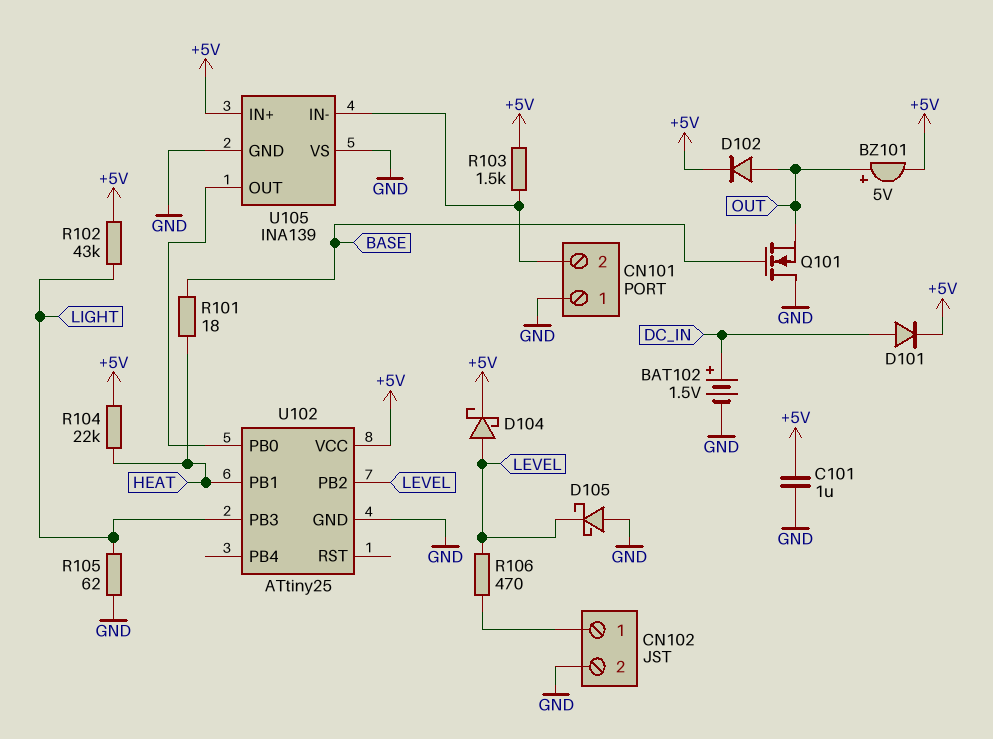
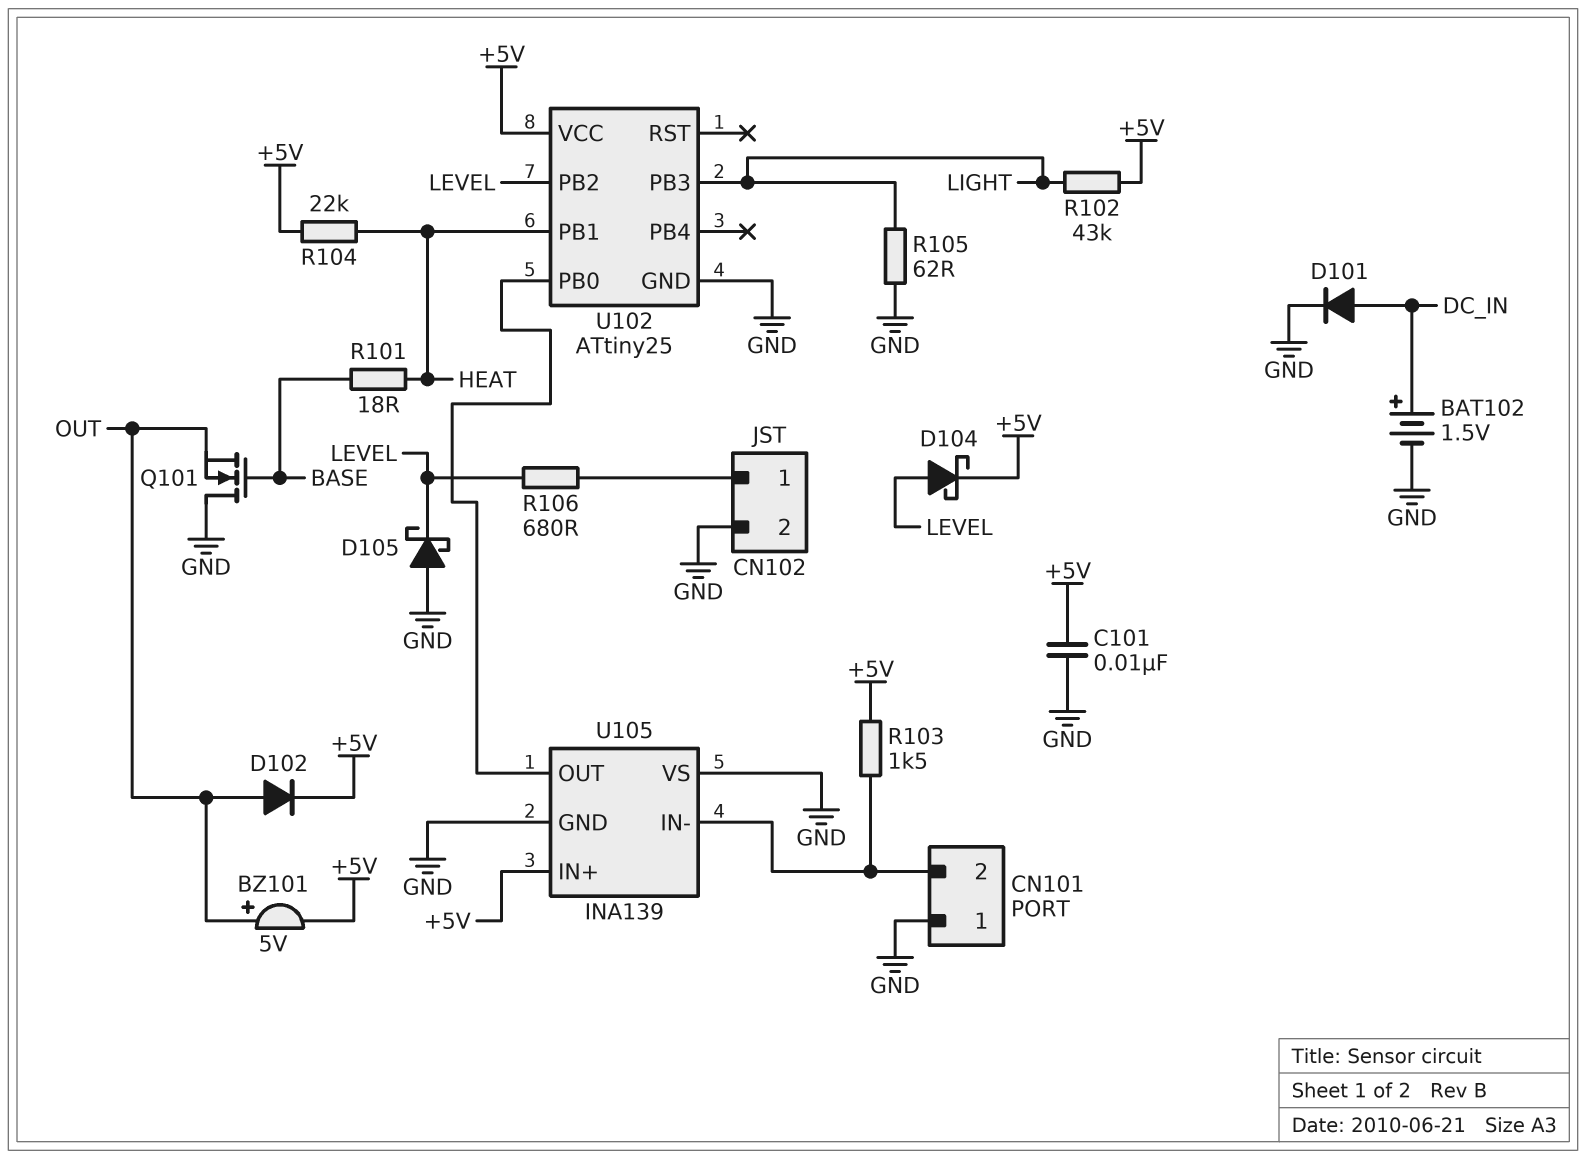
C101: 1uF (+5V, GND) -> 10nF (+5V, GND)
D101: diode (A DC_IN, K +5V) -> diode (A DC_IN, K GND)
R106: 470 (CN102/1, LEVEL) -> 680 (CN102/1, LEVEL)

